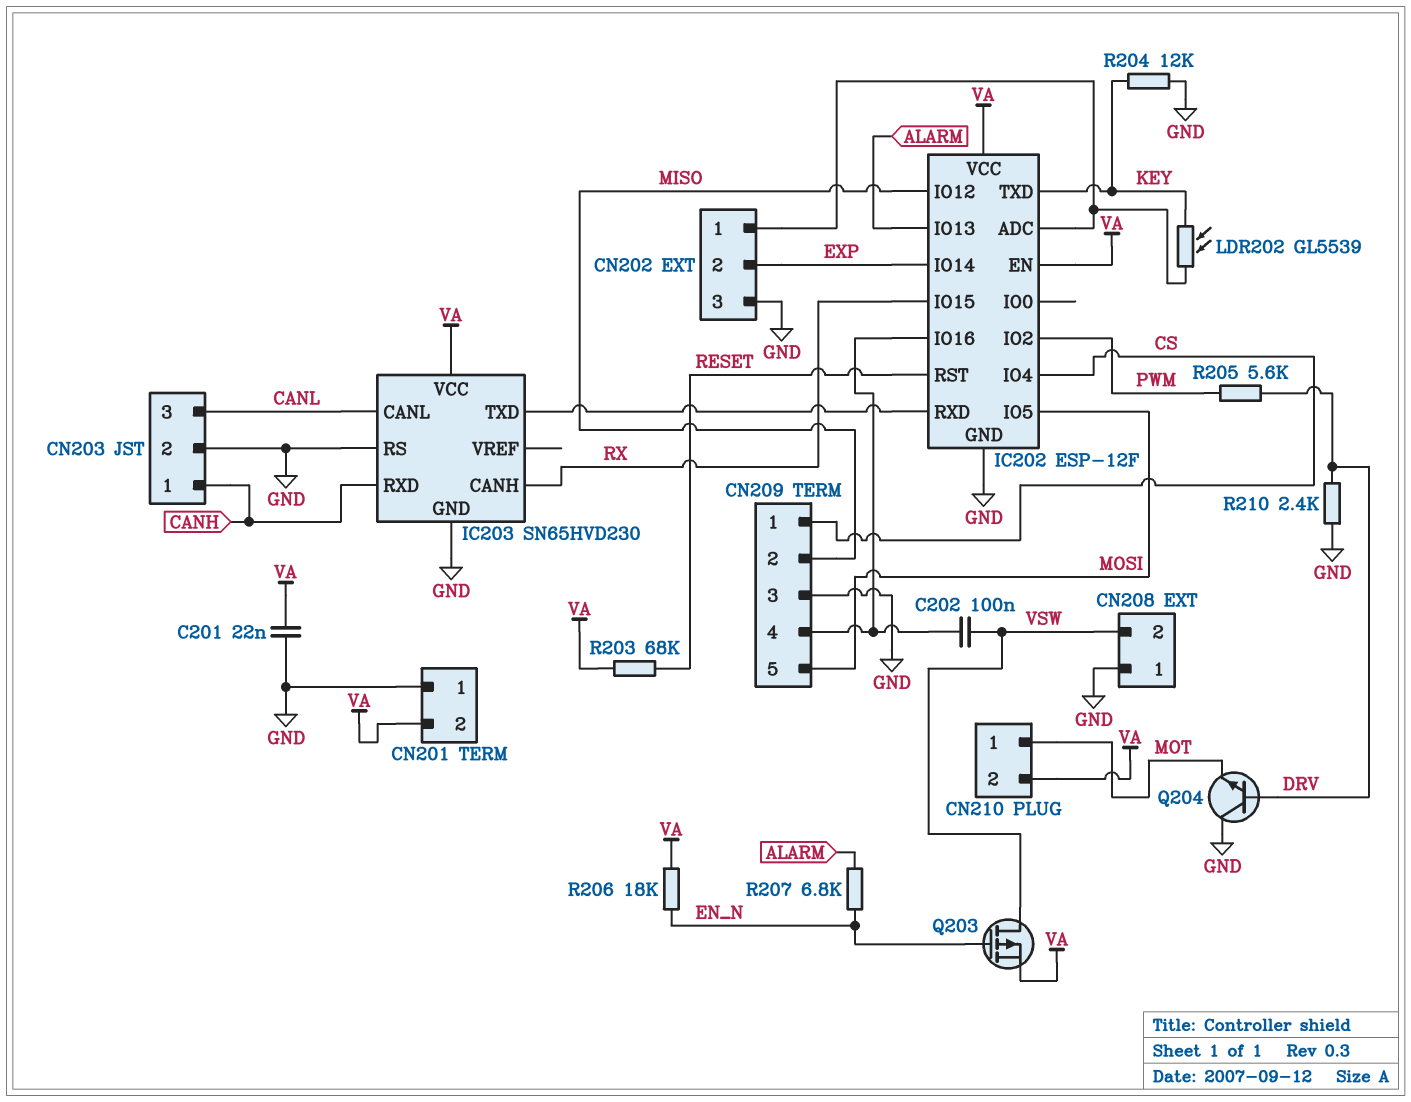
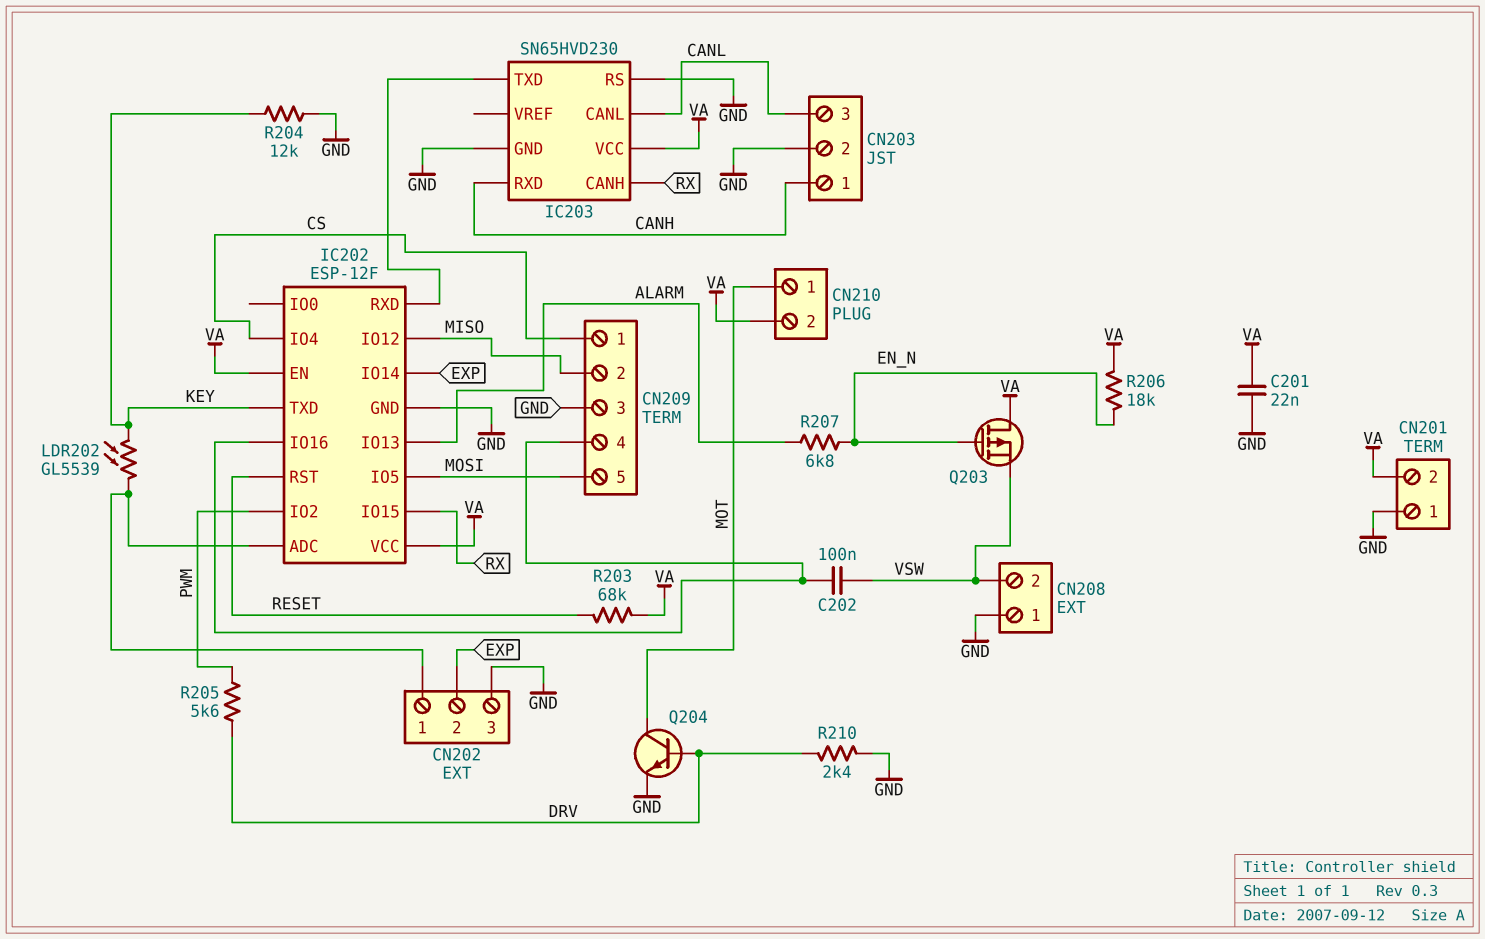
Q203: PMOS (G EN_N, D VSW, S VA) -> PMOS (G EN_N, D VA, S VSW)
Q204: NPN (B DRV, C GND, E MOT) -> NPN (B DRV, C MOT, E GND)

